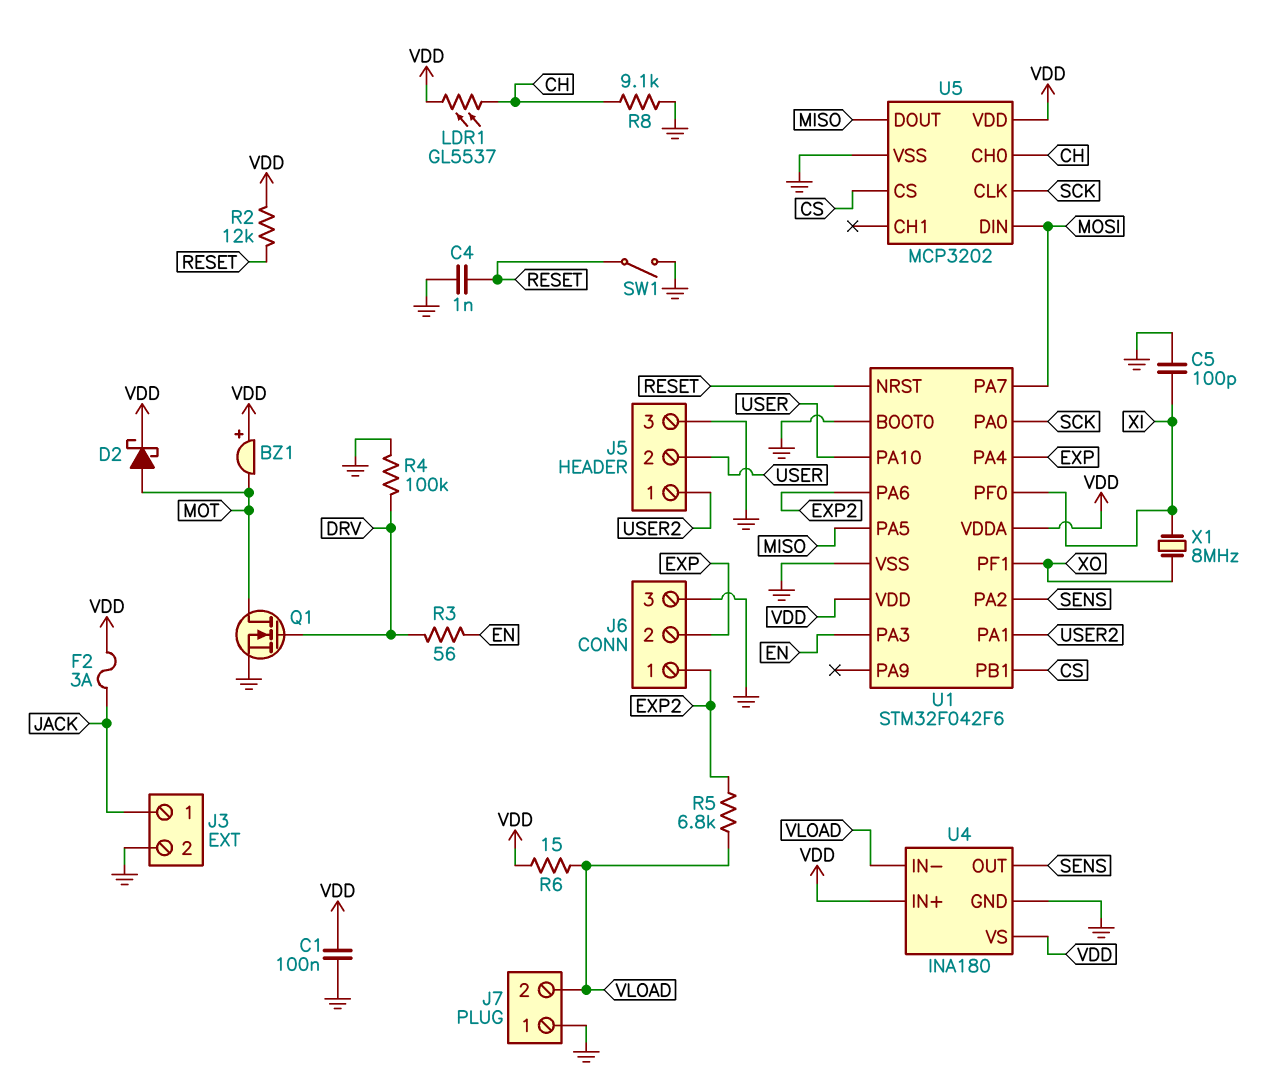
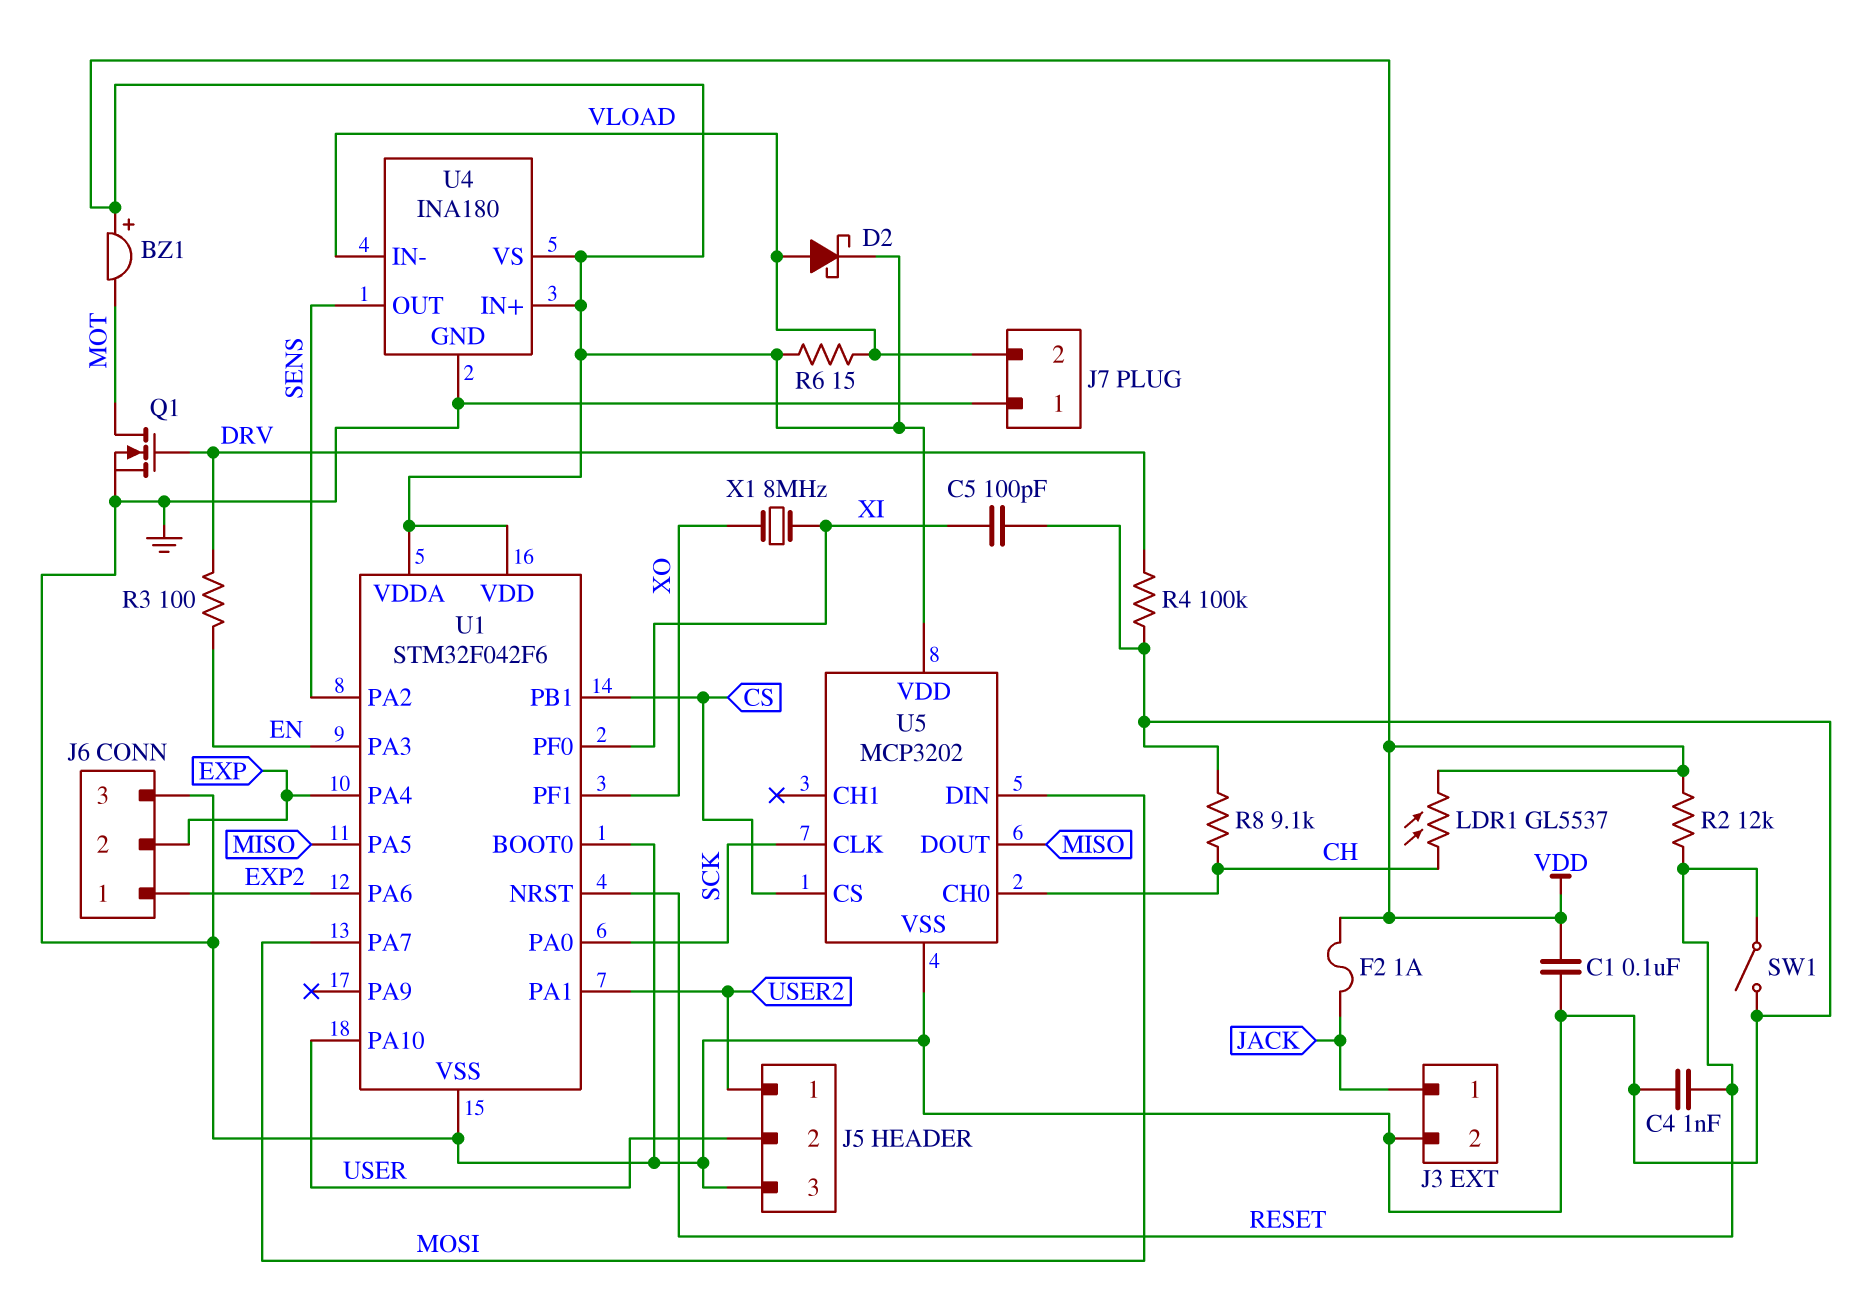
D2: schottky (A MOT, K VDD) -> schottky (A VLOAD, K VDD)
F2: 3A (JACK, VDD) -> 1A (JACK, VDD)
R3: 56 (DRV, EN) -> 100 (DRV, EN)
R5: 6.8k (EXP2, VLOAD) -> none

